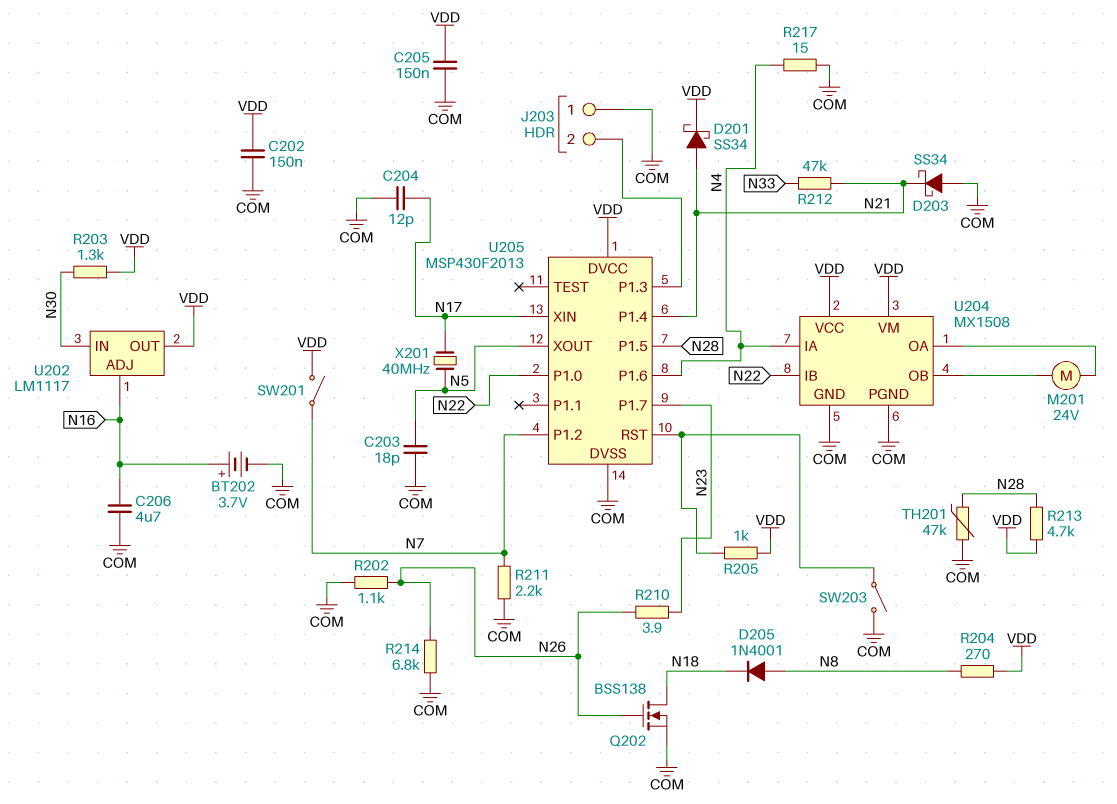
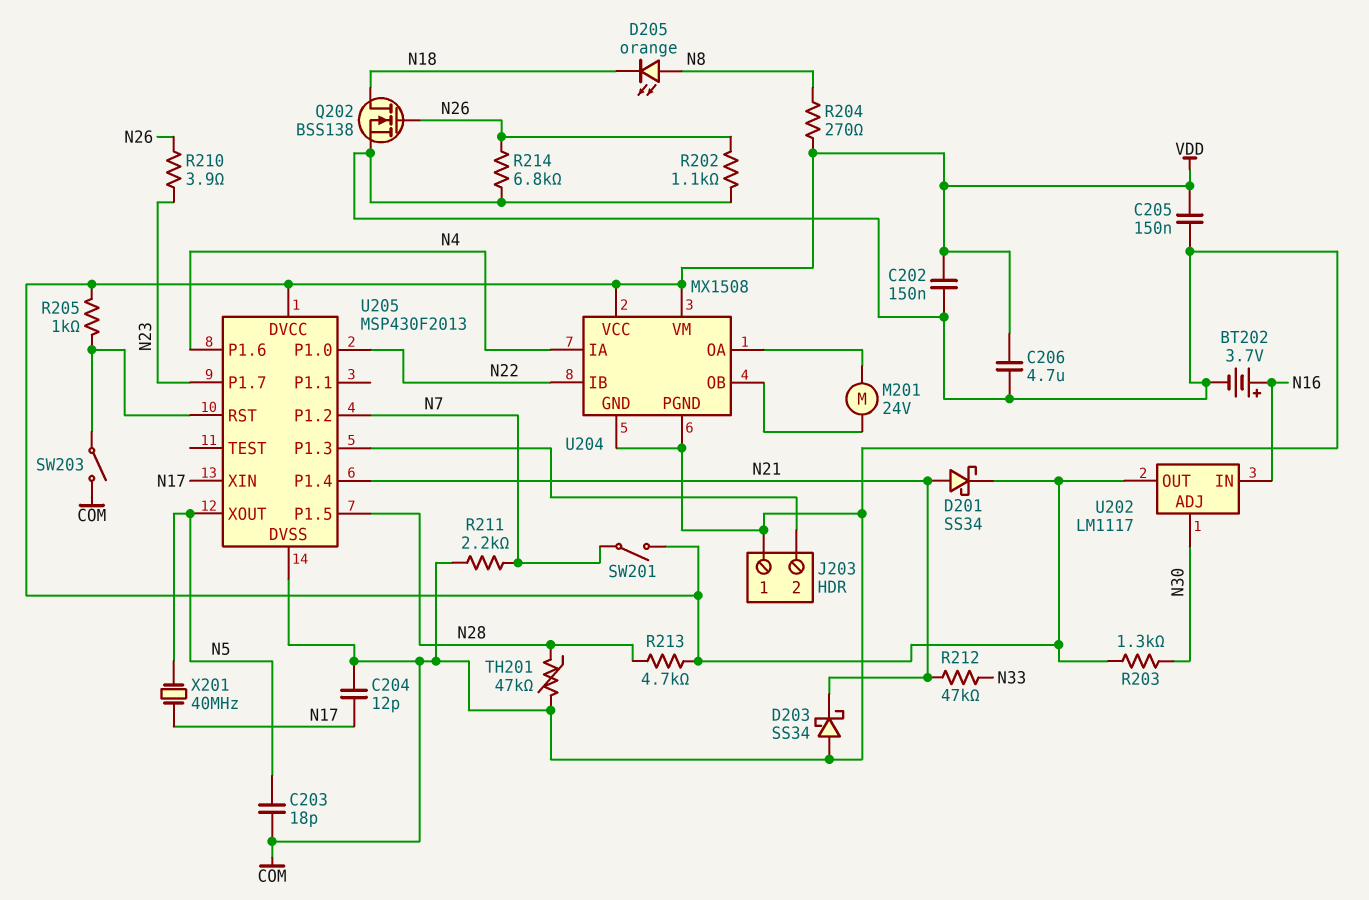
C206: 4.7uF (COM, N16) -> 4.7uF (COM, VDD)
D205: diode 1N4001 (A N8, K N18) -> LED orange (A N8, K N18)
R217: 15 (COM, N4) -> none
U202 pin ADJ: N16 -> N30
U202 pin IN: N30 -> N16

